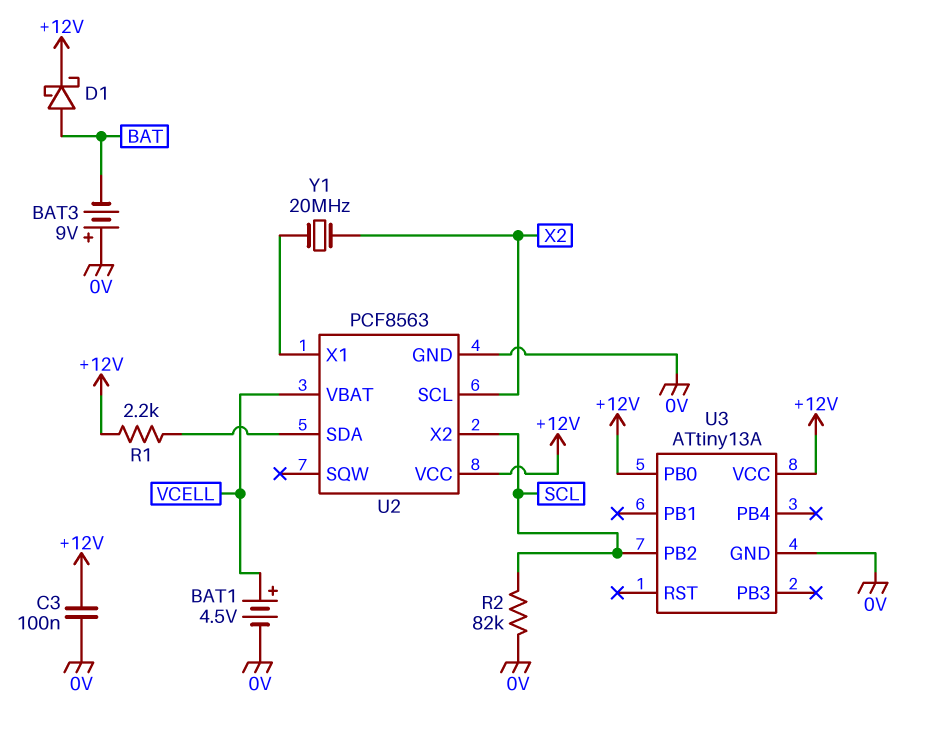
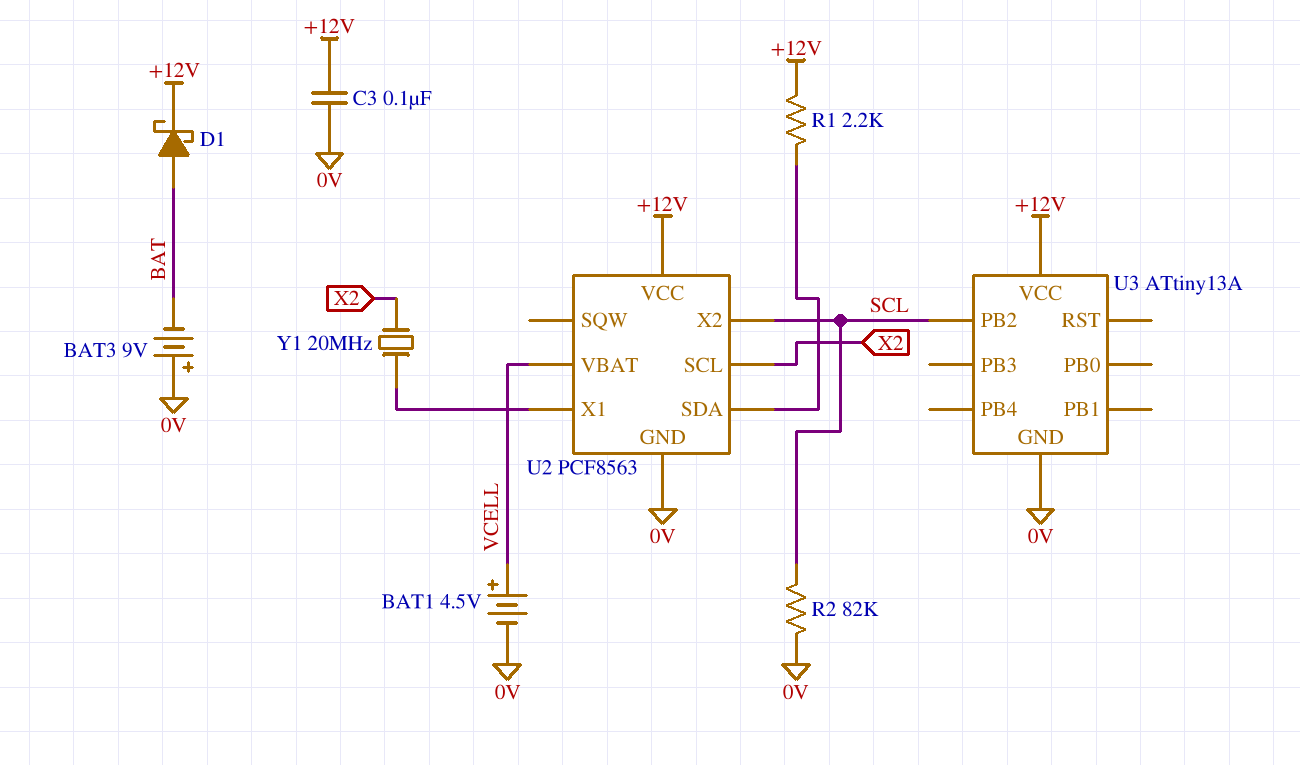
U3 pin PB0: +12V -> none

